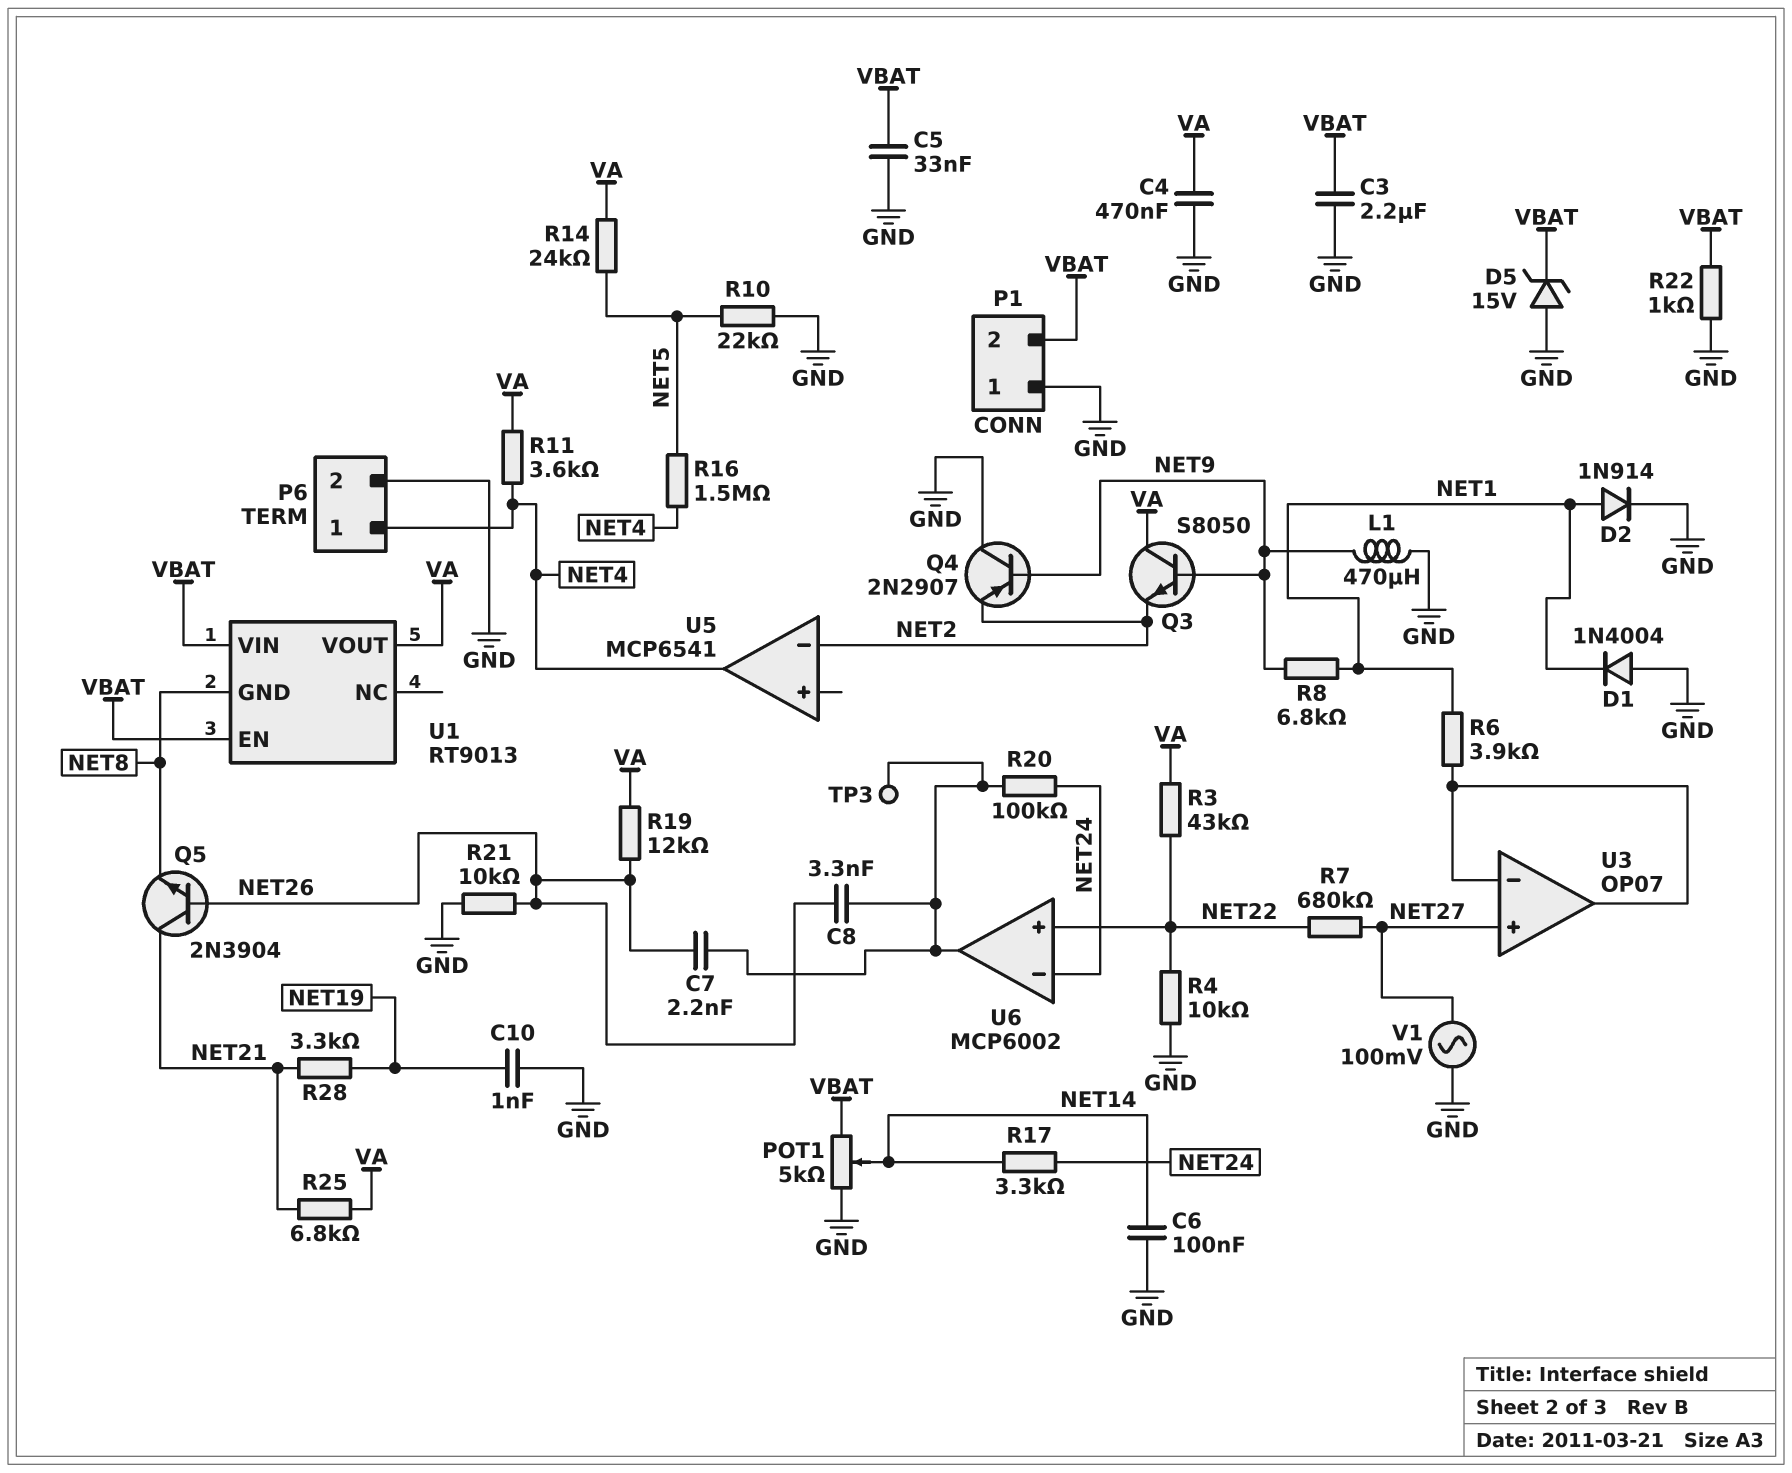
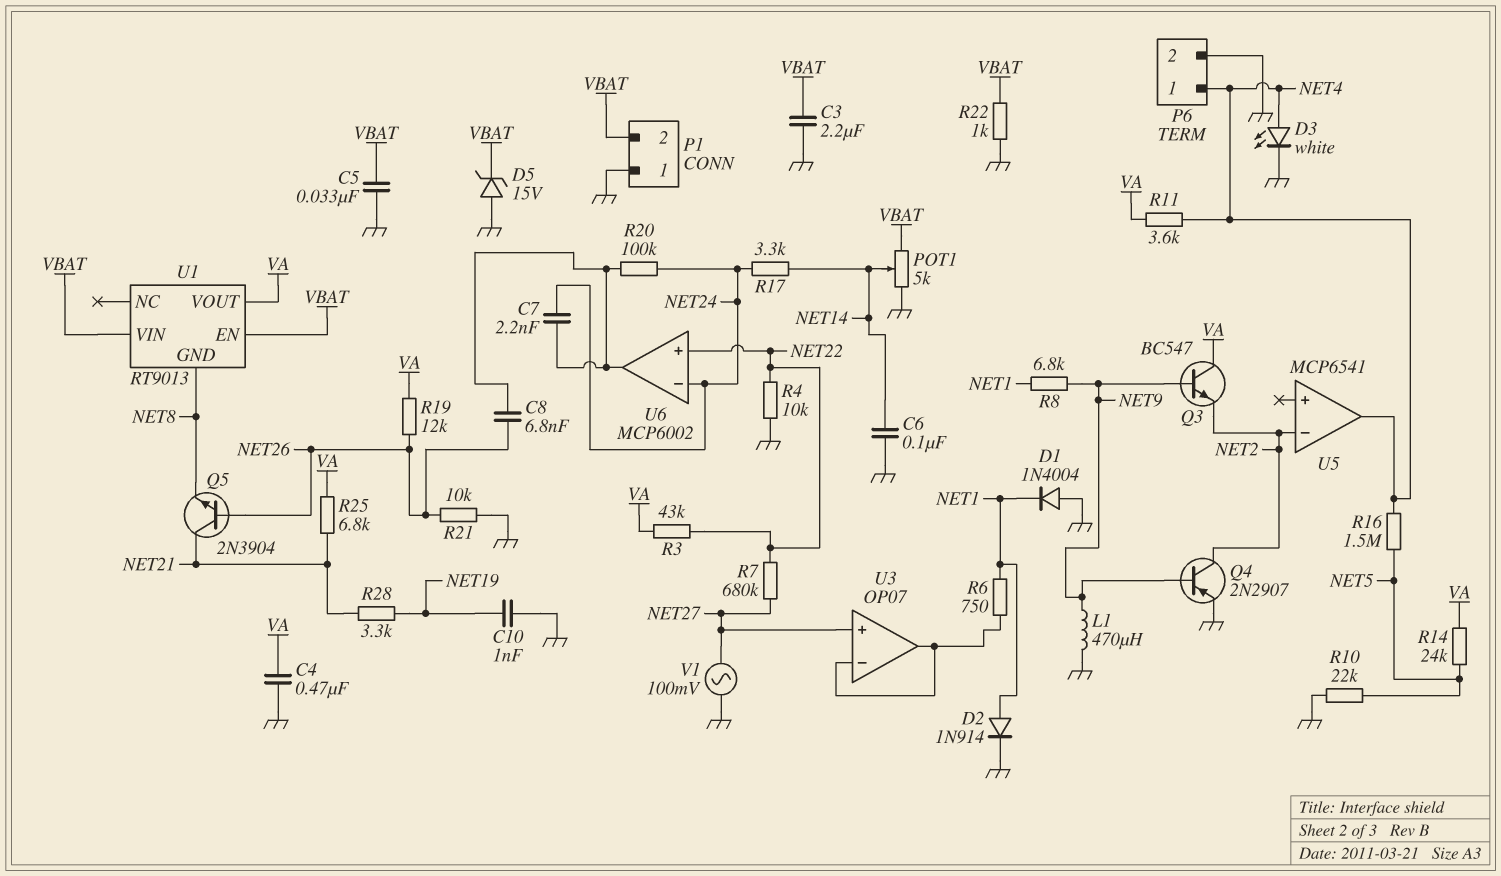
C7: 2.2nF (NET26, U6/out) -> 2.2nF (NET24, U6/out)
C8: 3.3nF (NET26, U6/out) -> 6.8nF (NET26, U6/out)
D3: none -> LED white (A NET4, K GND)
Q3: NPN S8050 (B NET9, C VA, E NET2) -> NPN BC547 (B NET9, C VA, E NET2)
Q4: PNP 2N2907 (B NET9, C GND, E NET2) -> PNP 2N2907 (B NET9, C NET2, E GND)
R6: 3.9k (NET1, U3/in-) -> 750 (NET1, U3/in-)
TP3: test point (U6/out) -> none

